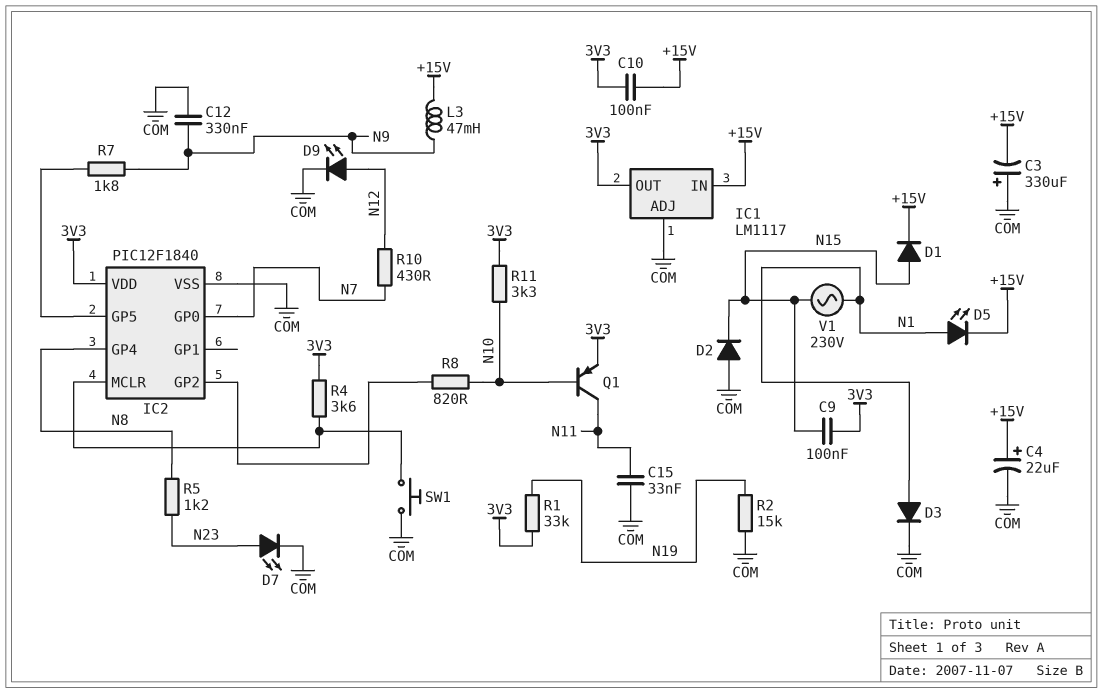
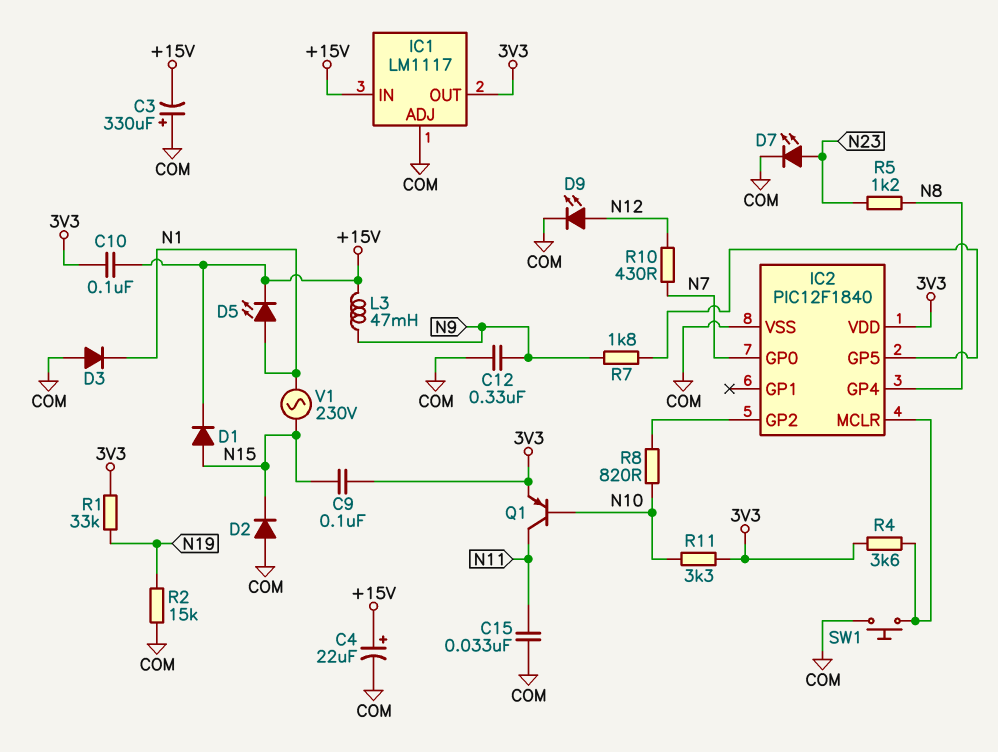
D3: diode (A N1, K COM) -> diode (A COM, K N1)

